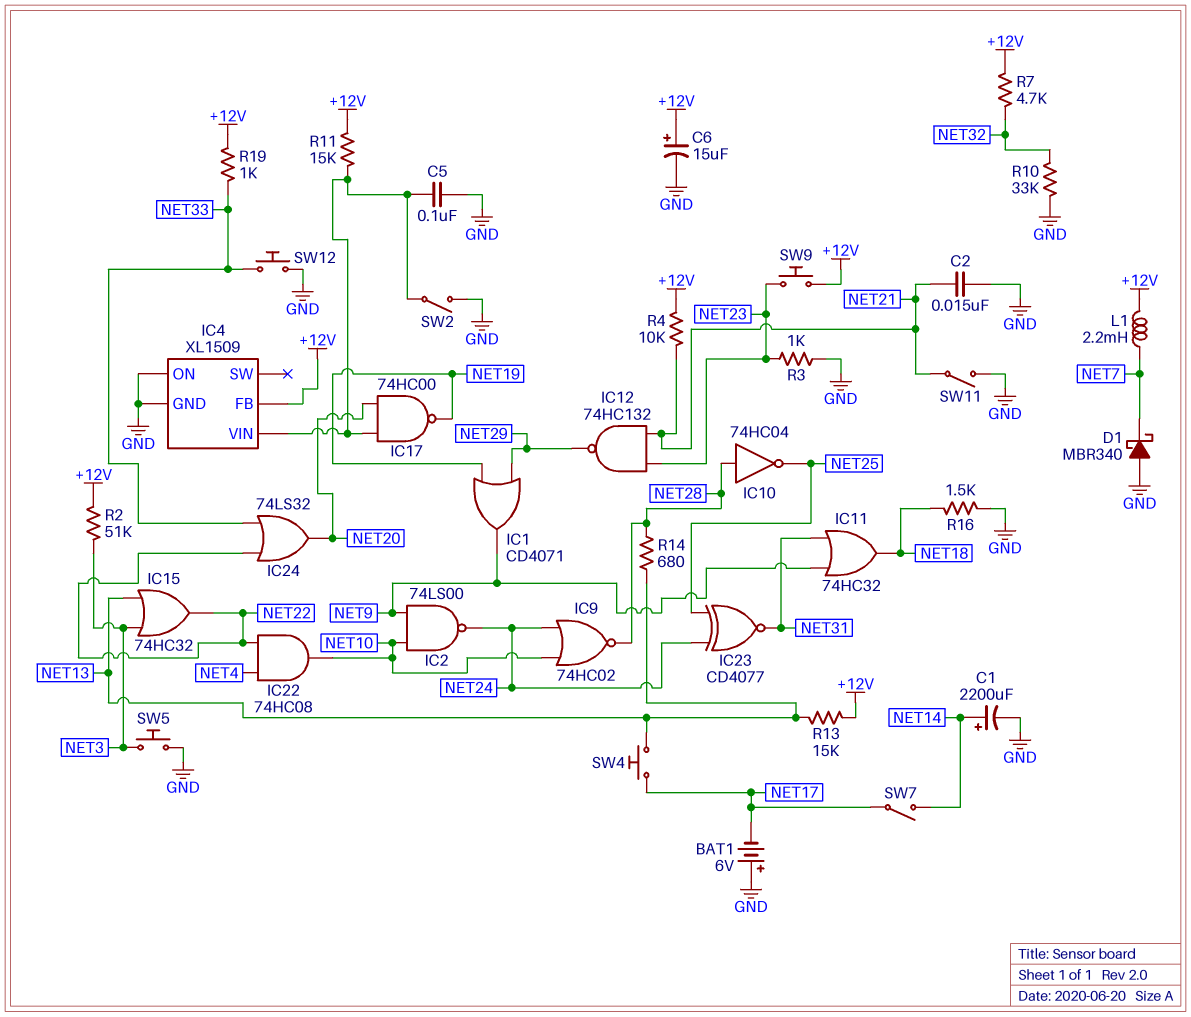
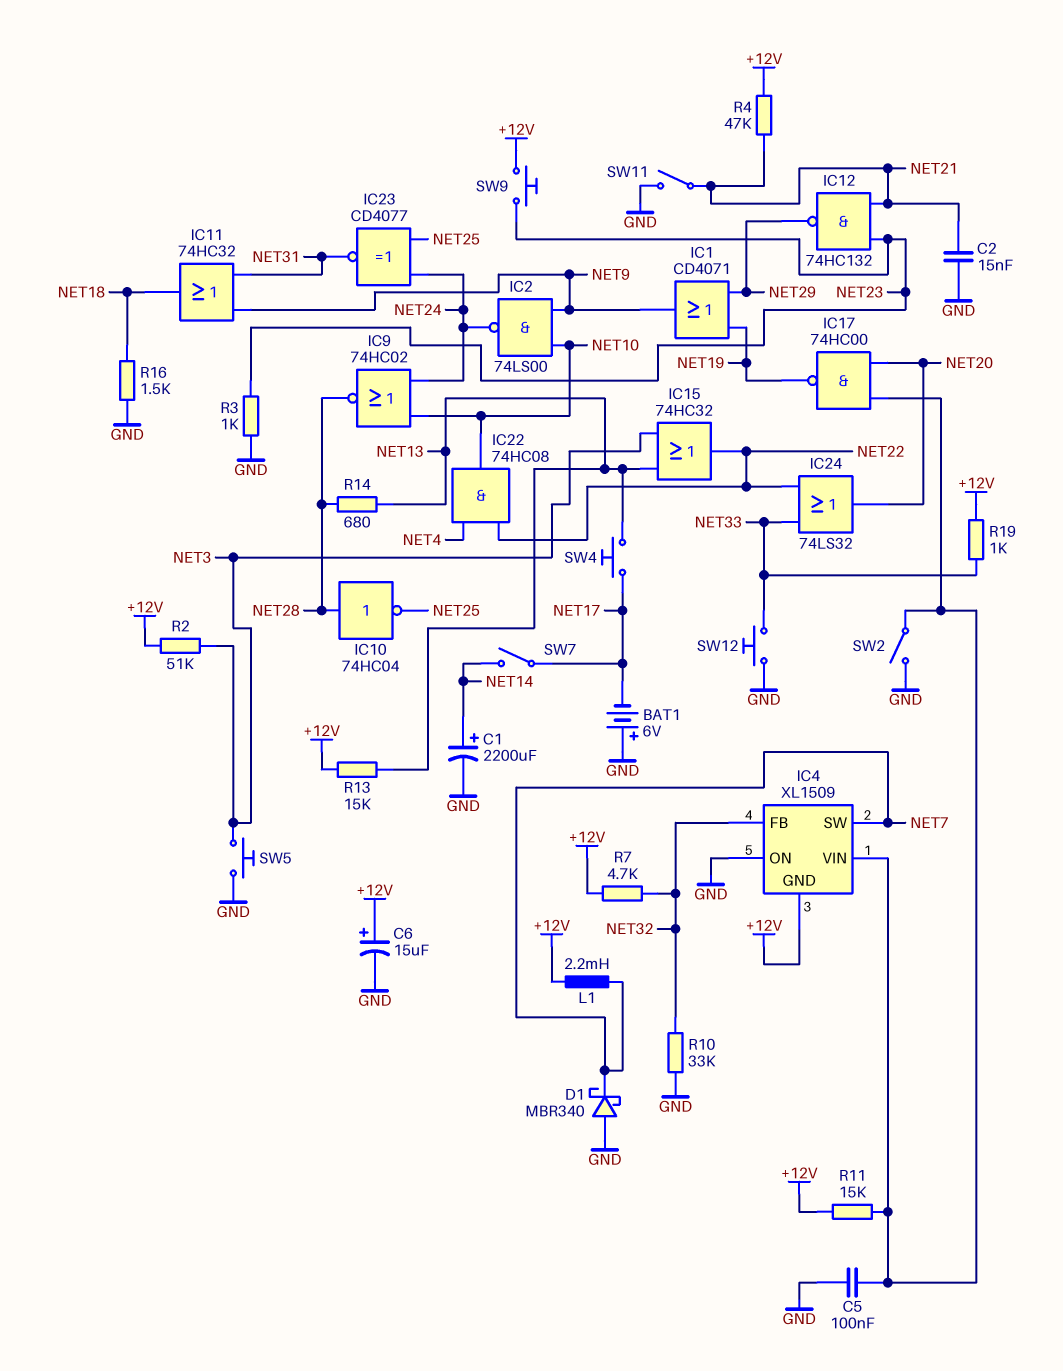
IC4 pin FB: +12V -> NET32
IC4 pin GND: GND -> +12V
IC4 pin SW: none -> NET7
R4: 10k (+12V, NET21) -> 47k (+12V, NET21)

